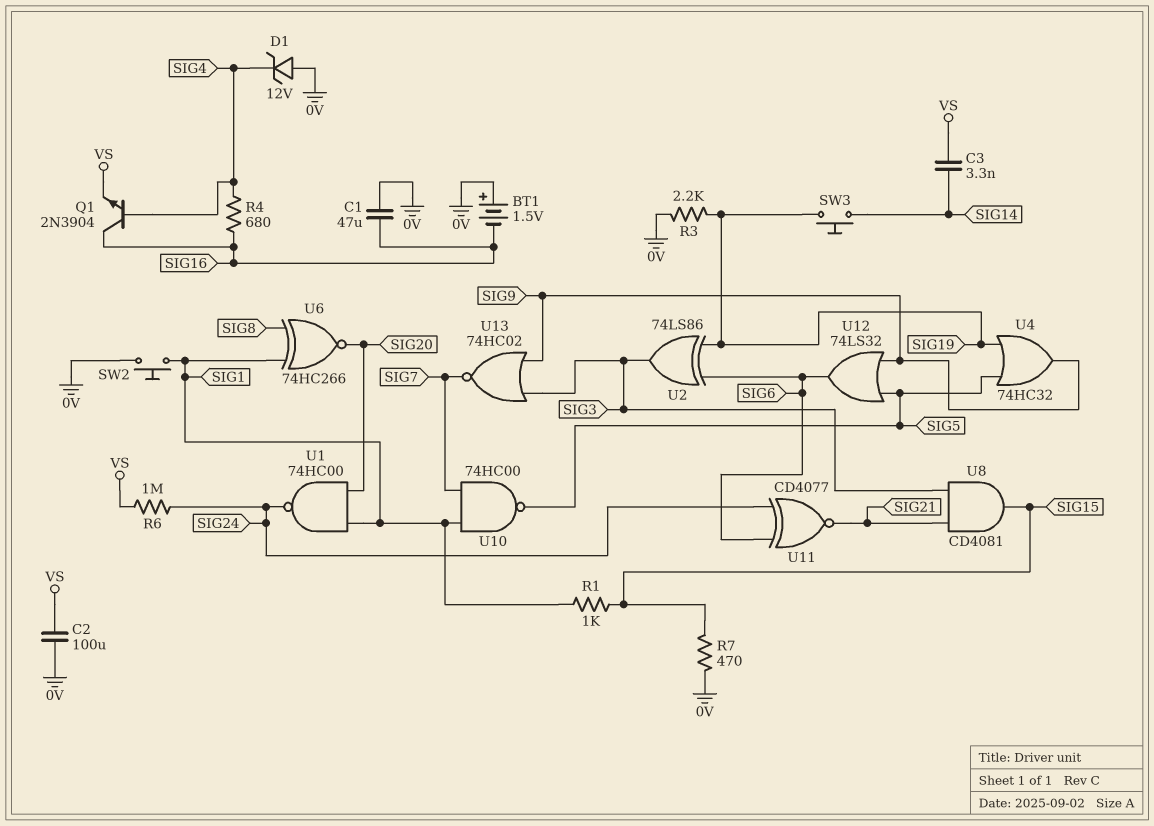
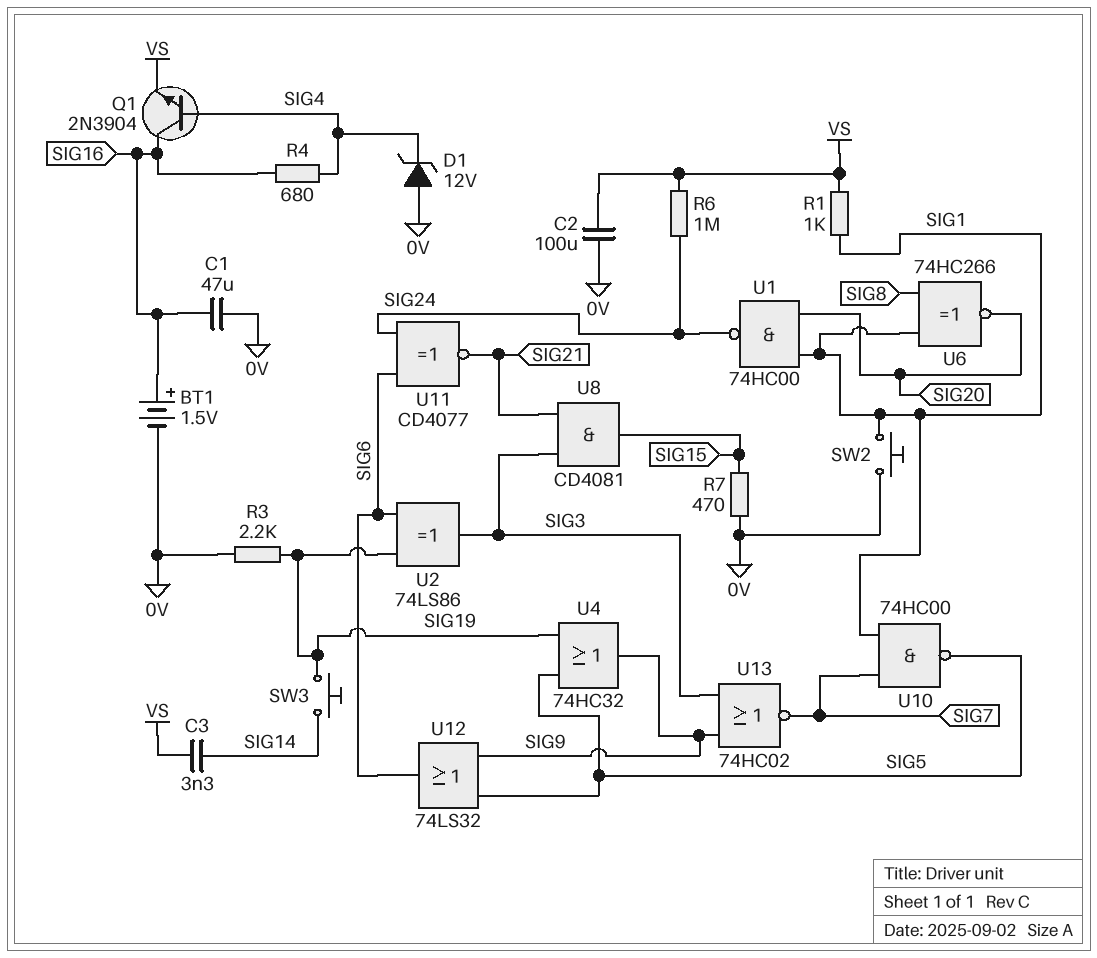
BT1: 1.5V (plus 0V, minus SIG16) -> 1.5V (plus SIG16, minus 0V)
R1: 1k (SIG1, SIG15) -> 1k (SIG1, VS)

